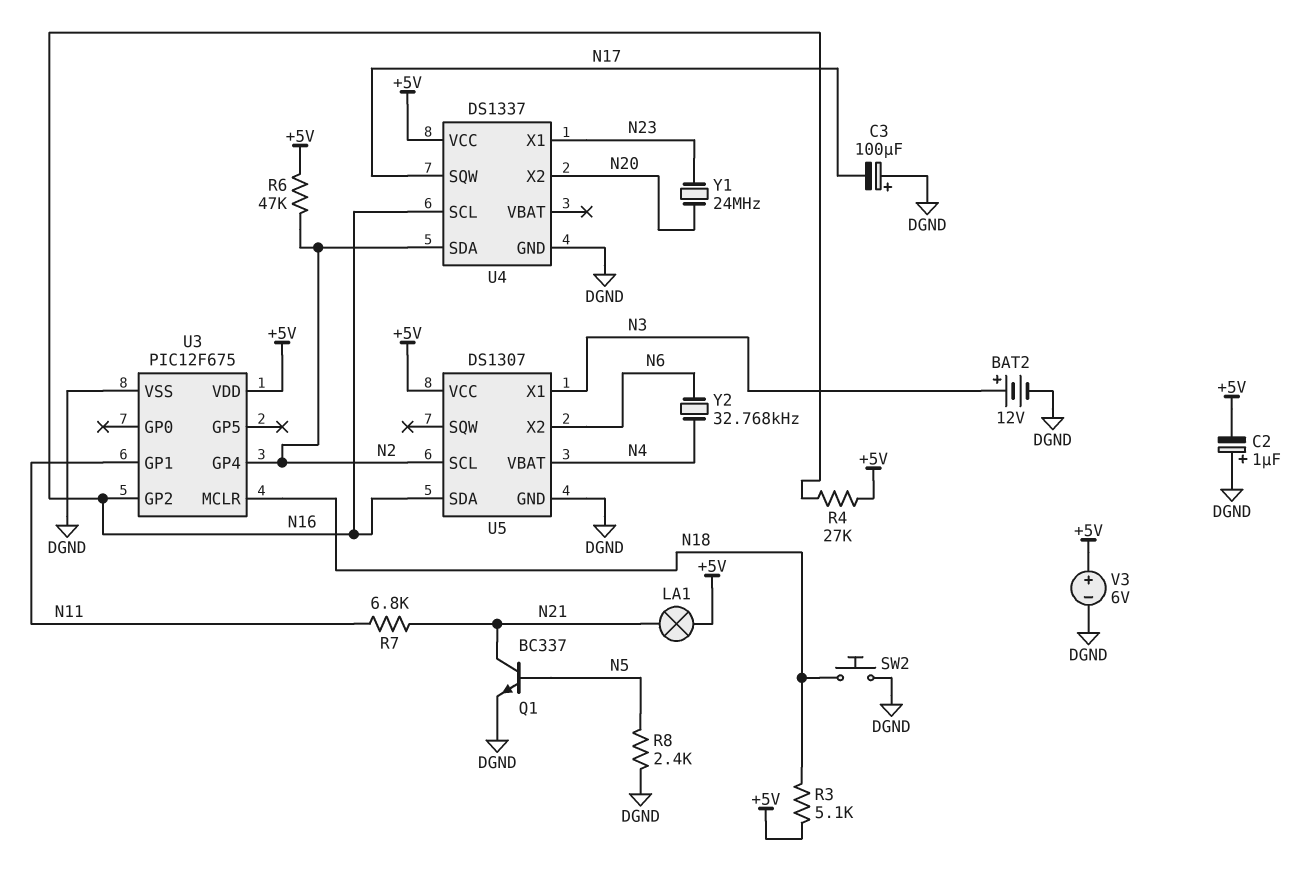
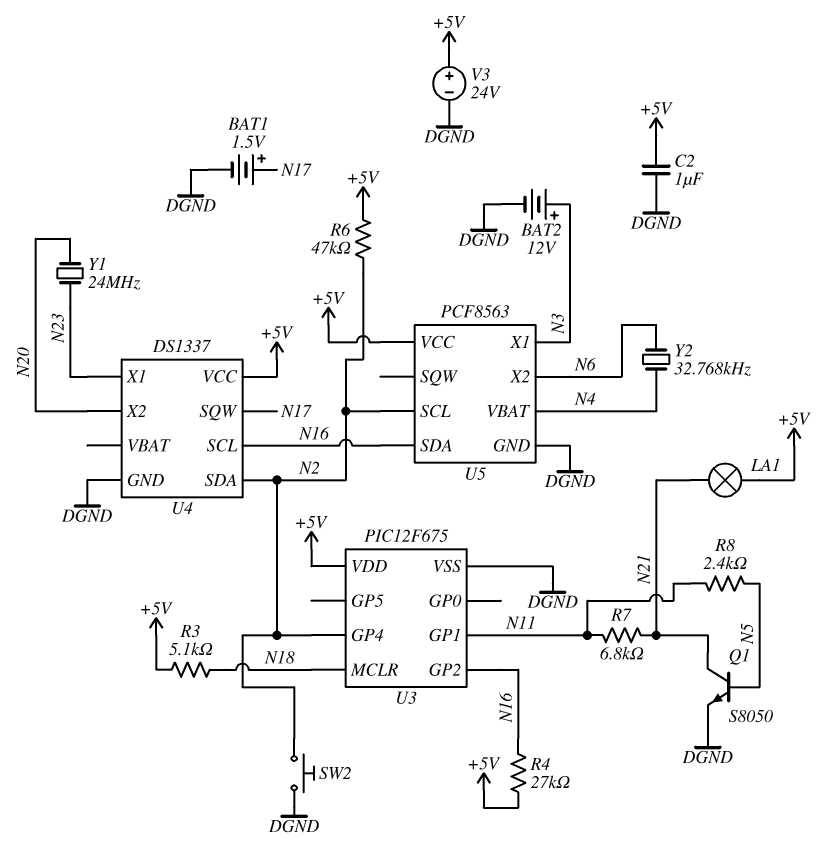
BAT1: none -> 1.5V (plus N17, minus DGND)
C2: 1uF (plus DGND, minus +5V) -> 1uF (+5V, DGND)
C3: 100uF (plus DGND, minus N17) -> none
Q1: NPN BC337 (B N5, C N21, E DGND) -> NPN S8050 (B N5, C N21, E DGND)
R8: 2.4k (DGND, N5) -> 2.4k (N5, N11)
SW2: button (DGND, N18) -> button (DGND, N2)
U5: DS1307 -> PCF8563
V3: 6V (plus +5V, minus DGND) -> 24V (plus +5V, minus DGND)

